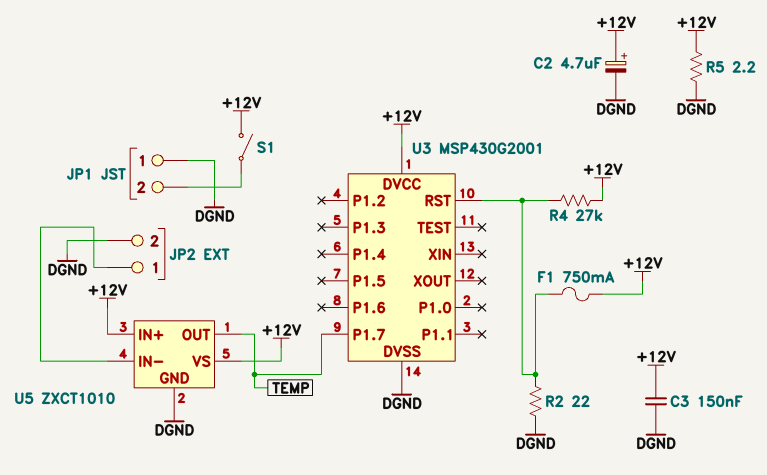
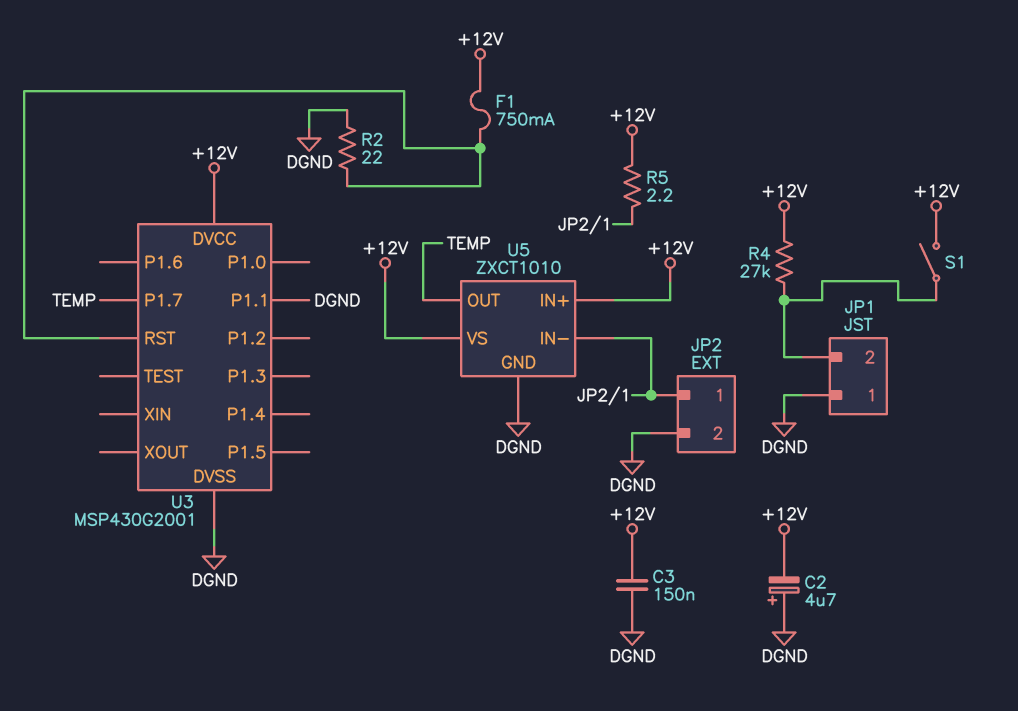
C2: 4.7uF (plus +12V, minus DGND) -> 4.7uF (plus DGND, minus +12V)
R4: 27k (+12V, U3/RST) -> 27k (+12V, JP1/2)
R5: 2.2 (+12V, DGND) -> 2.2 (+12V, JP2/1)
U3 pin P1.1: none -> DGND

